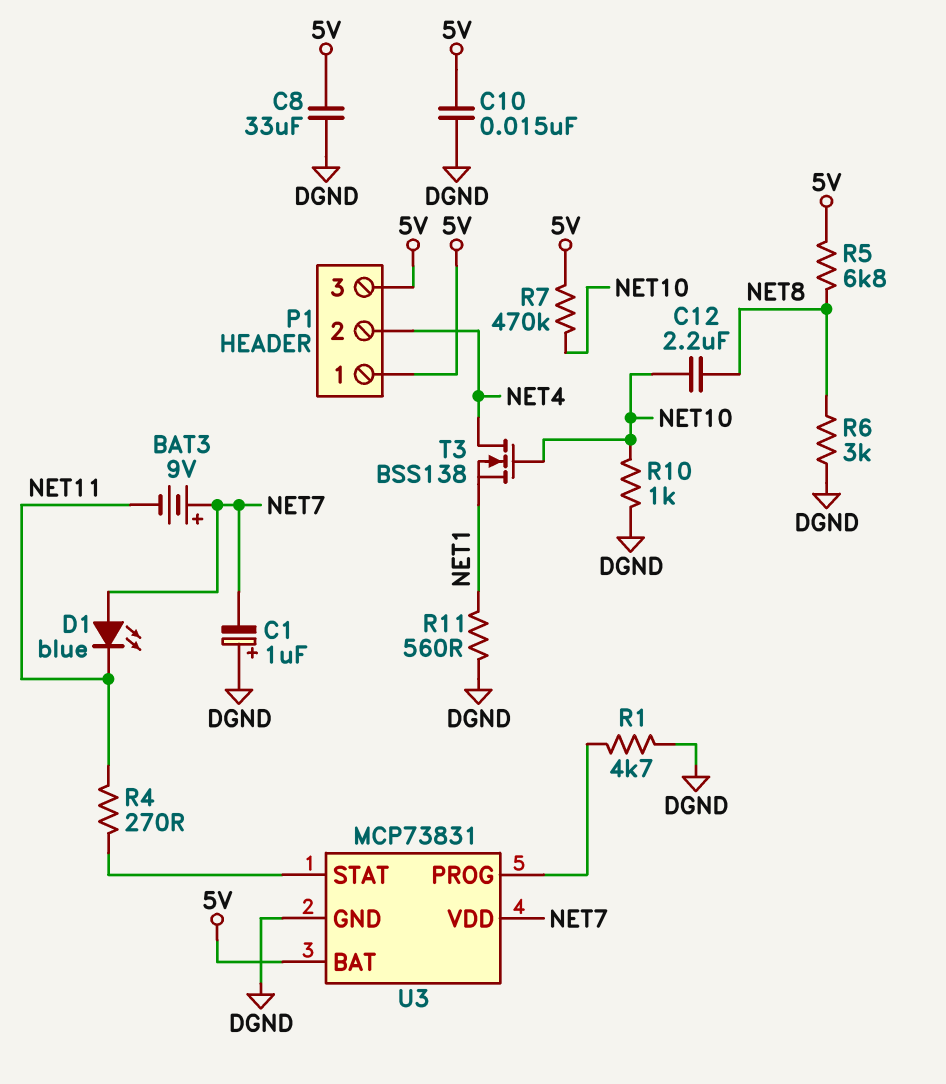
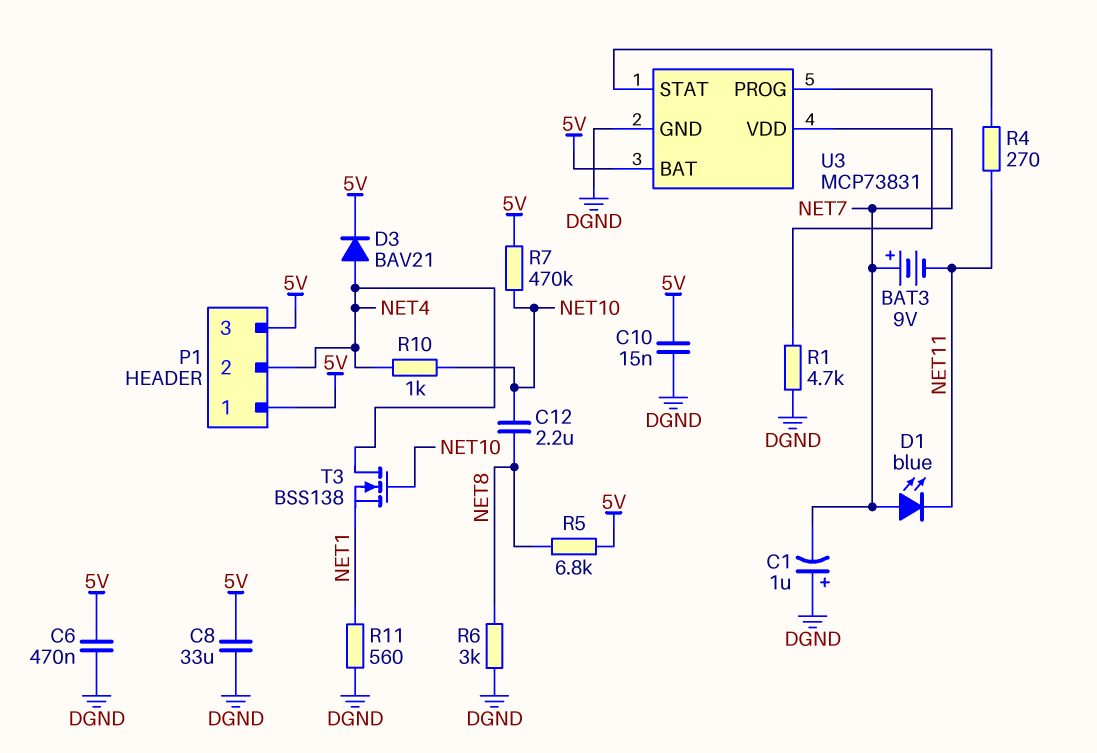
C6: none -> 470nF (5V, DGND)
D3: none -> diode BAV21 (A NET4, K 5V)
R10: 1k (DGND, NET10) -> 1k (NET4, NET10)

